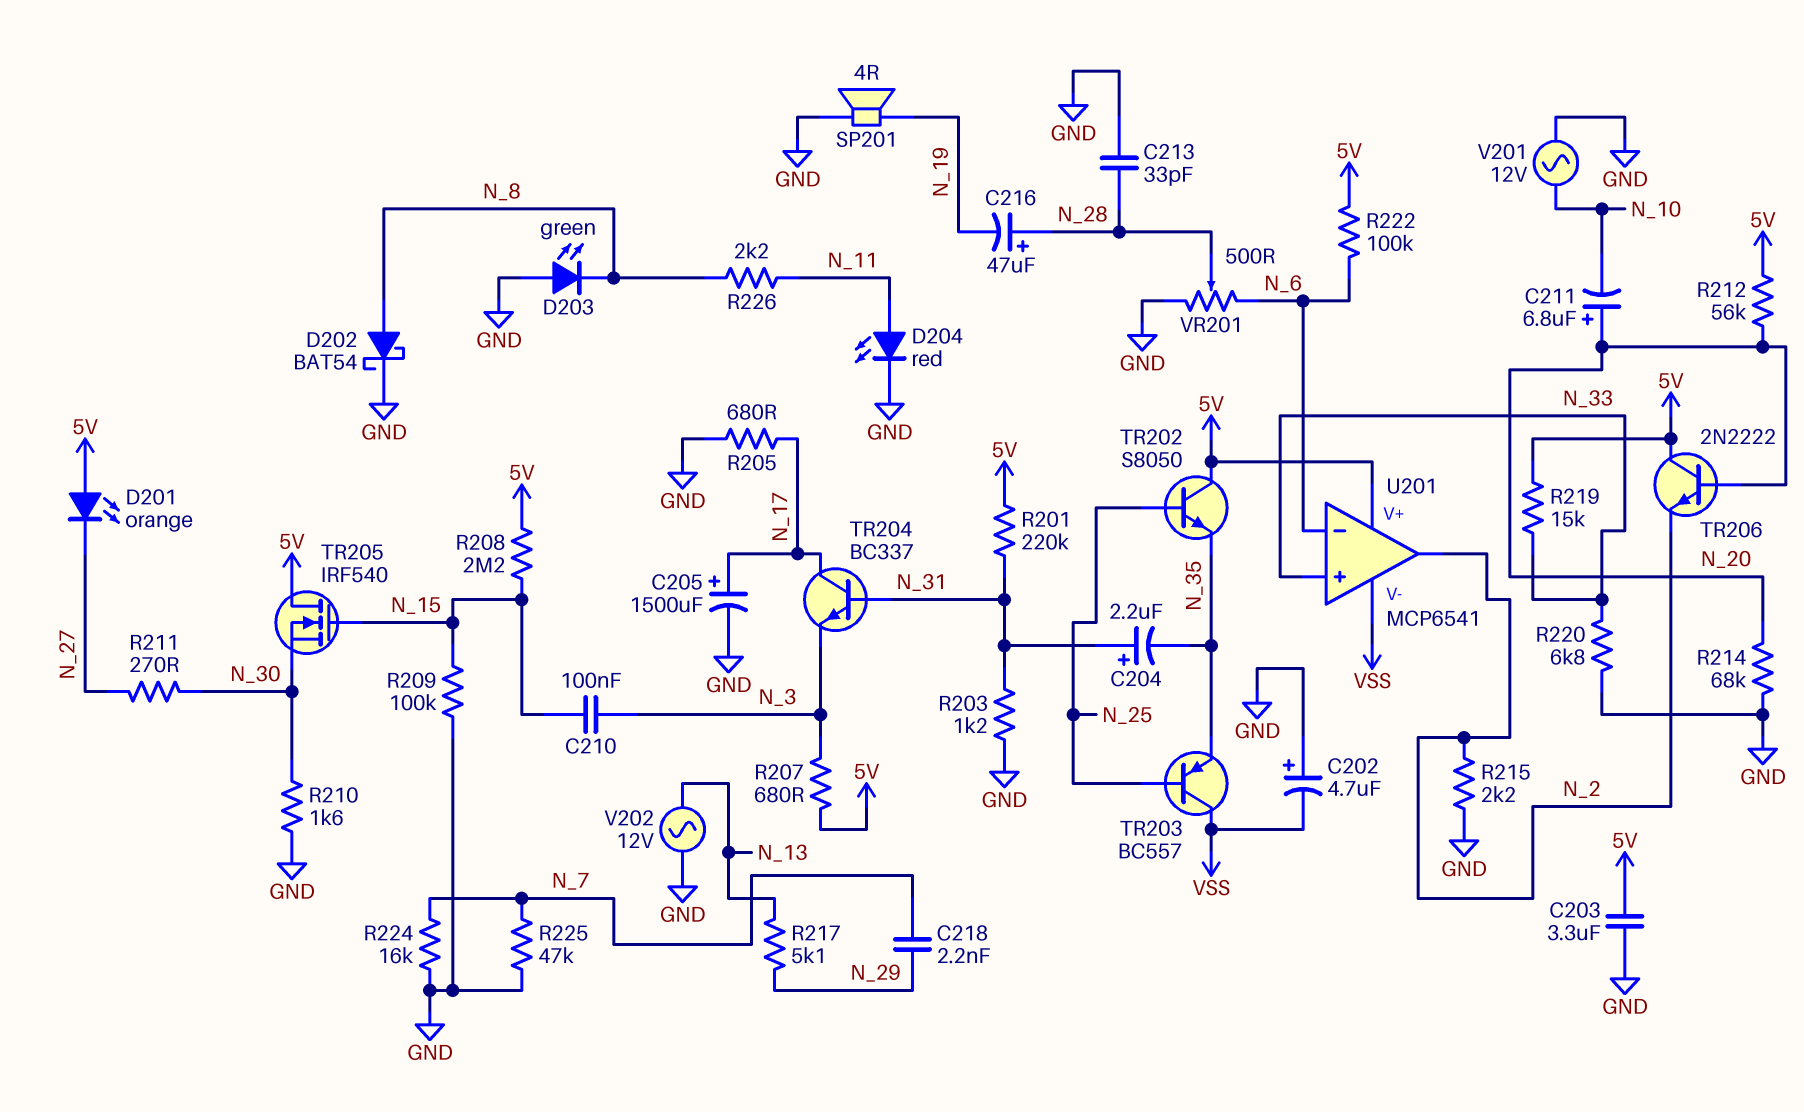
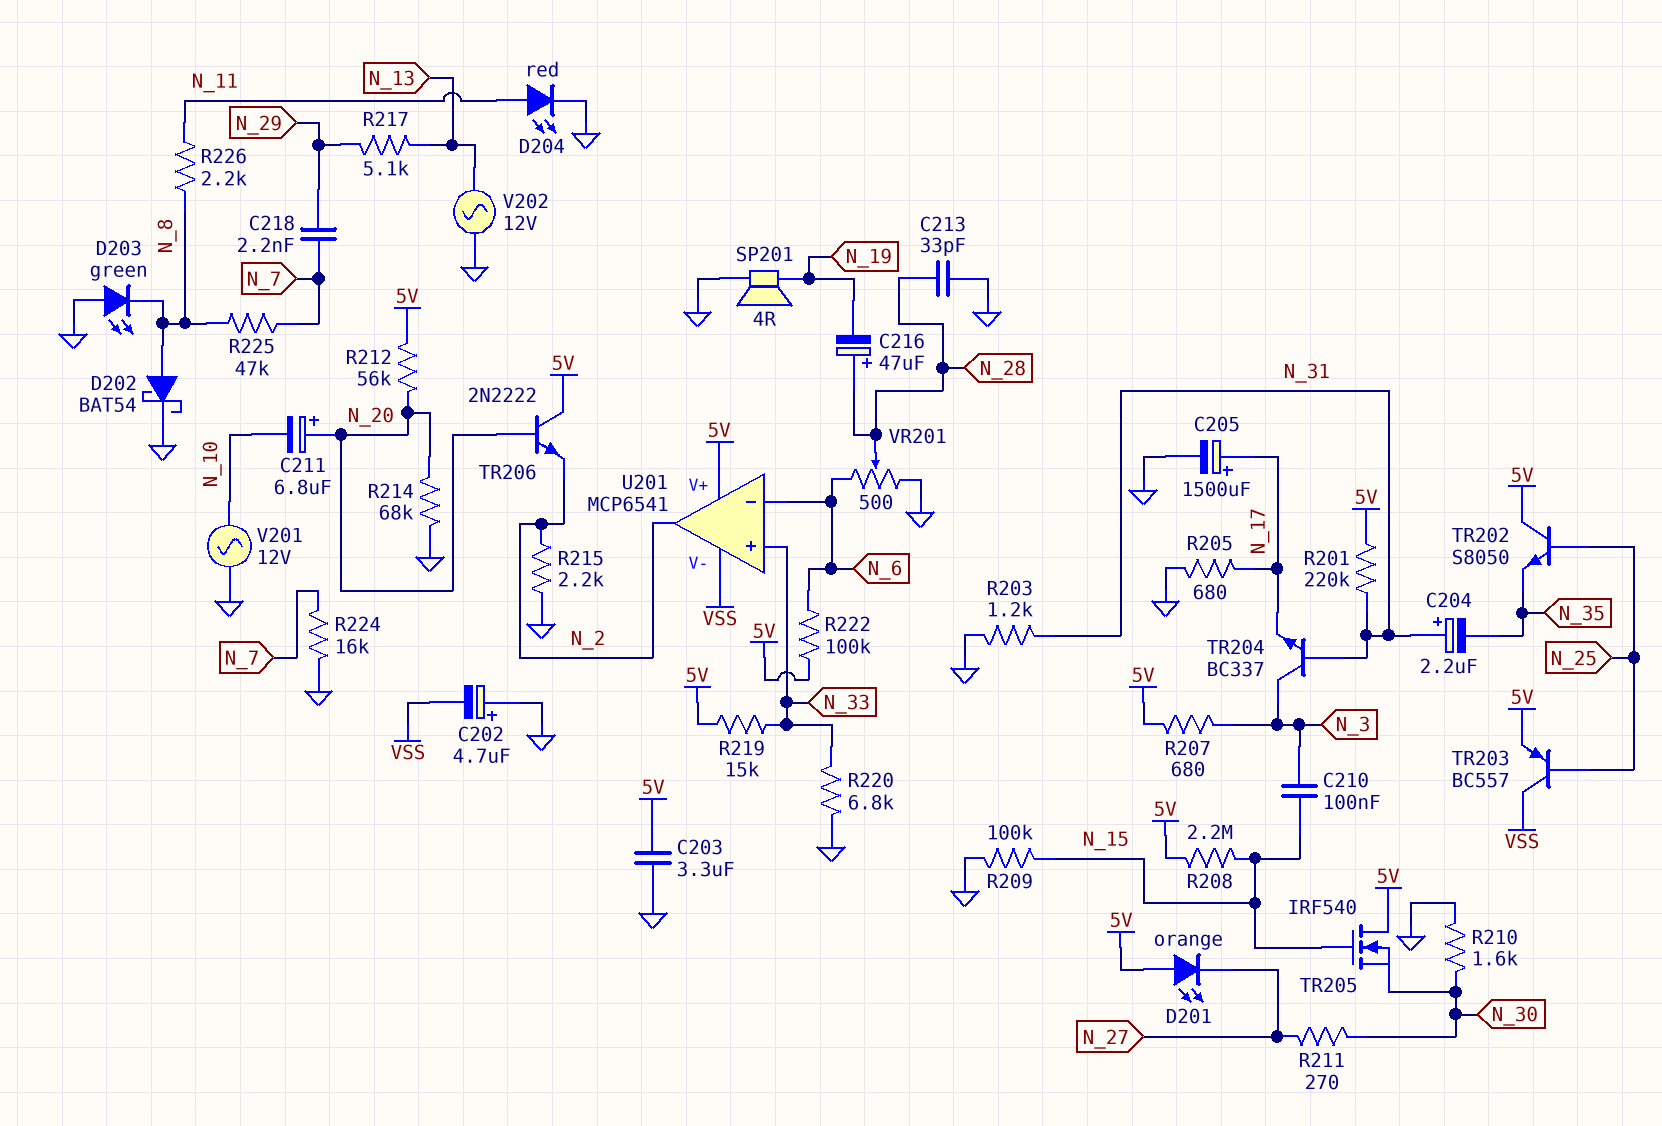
R225: 47k (GND, N_7) -> 47k (N_7, N_8)
TR203: PNP BC557 (B N_25, C VSS, E N_35) -> PNP BC557 (B N_25, C VSS, E 5V)
TR204: NPN BC337 (B N_31, C N_17, E N_3) -> NPN BC337 (B N_31, C N_3, E N_17)

